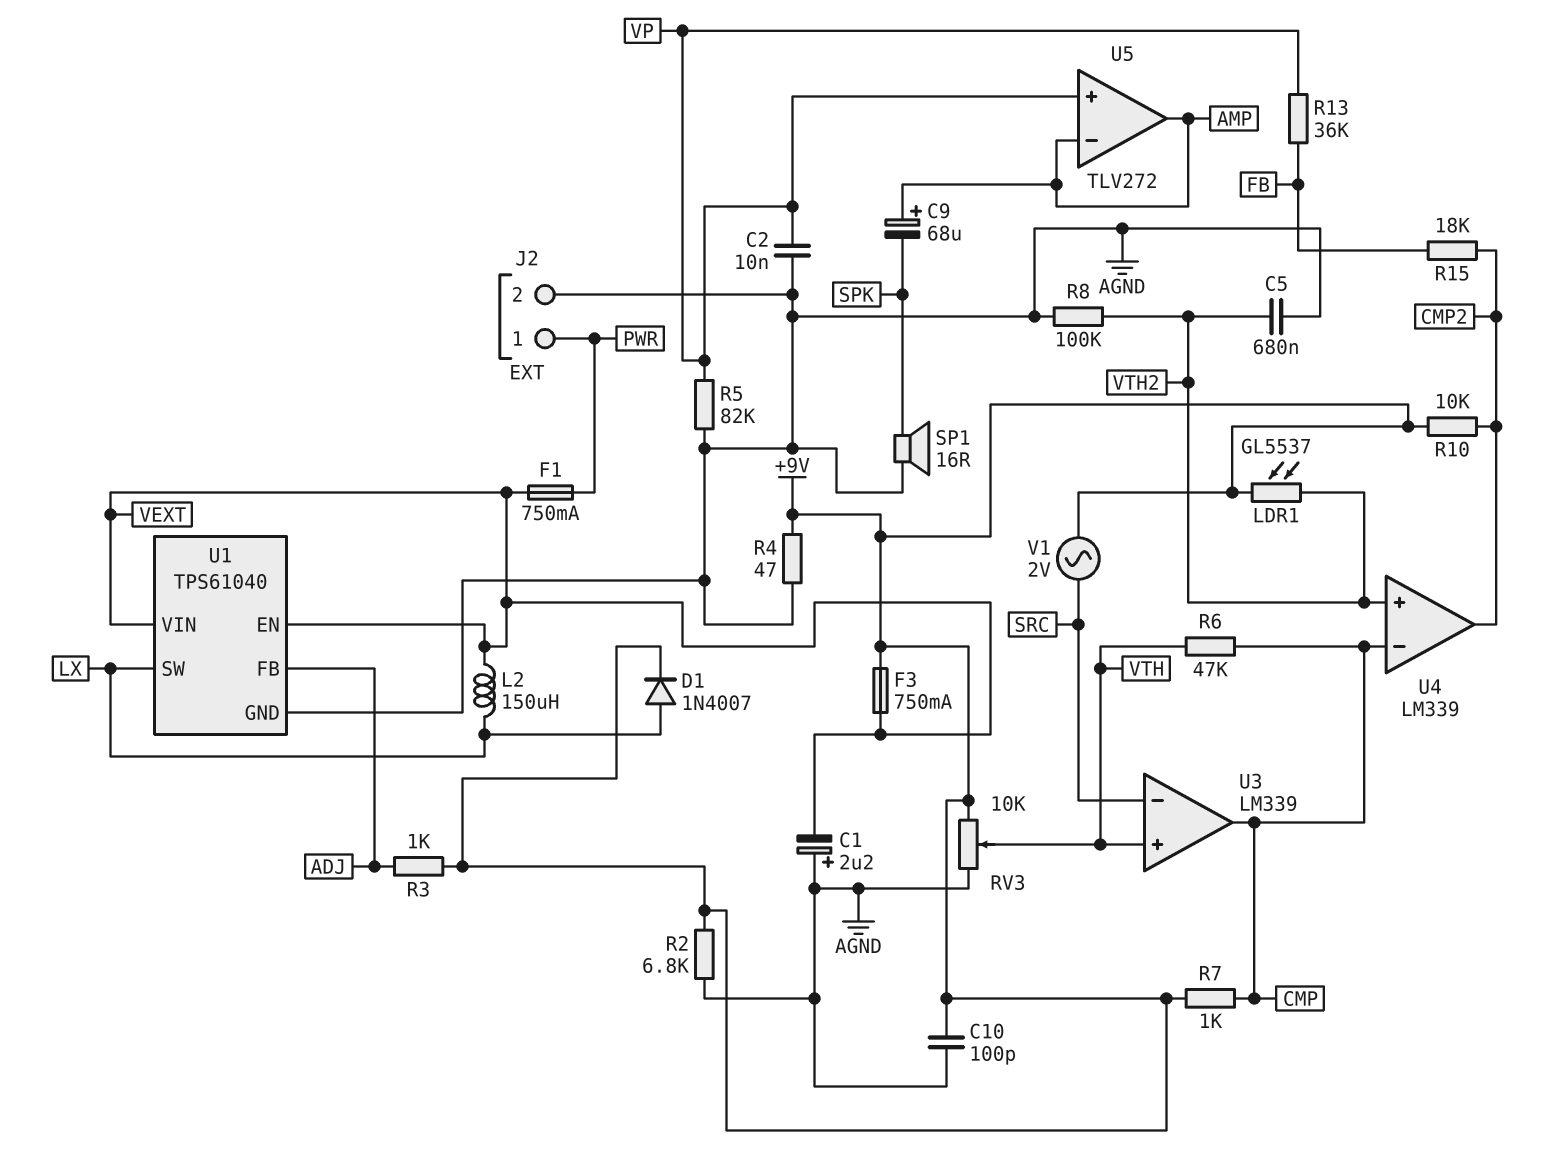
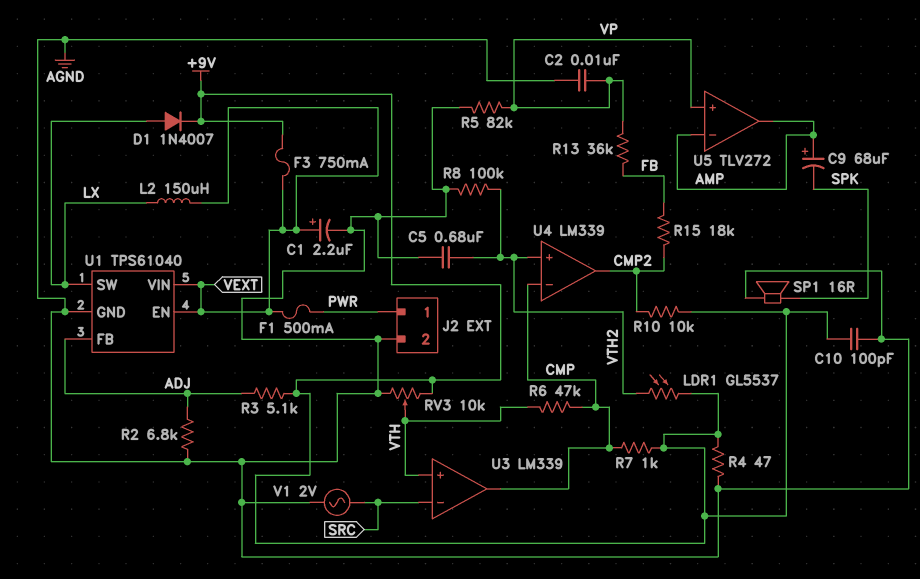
C1: 2.2uF (plus AGND, minus VEXT) -> 2.2uF (plus VEXT, minus AGND)
F1: 750mA (PWR, VEXT) -> 500mA (PWR, VEXT)
R2: 6.8k (+9V, AGND) -> 6.8k (ADJ, AGND)
R3: 1k (+9V, ADJ) -> 5.1k (+9V, ADJ)
V1: AC 2V (+9V, SRC) -> AC 2V (AGND, SRC)

